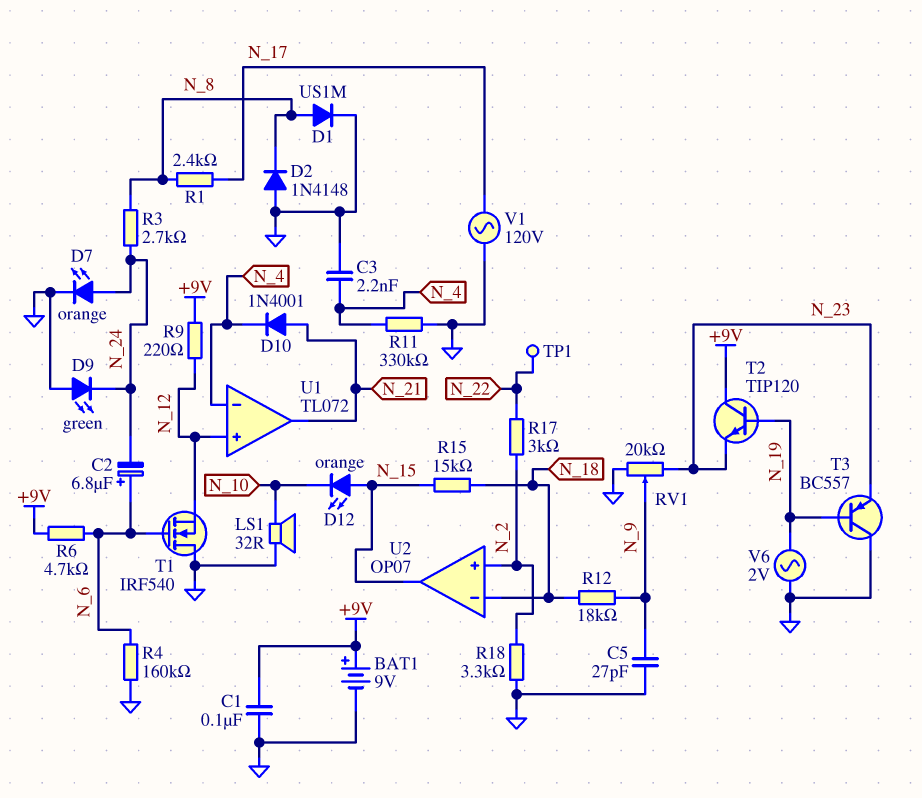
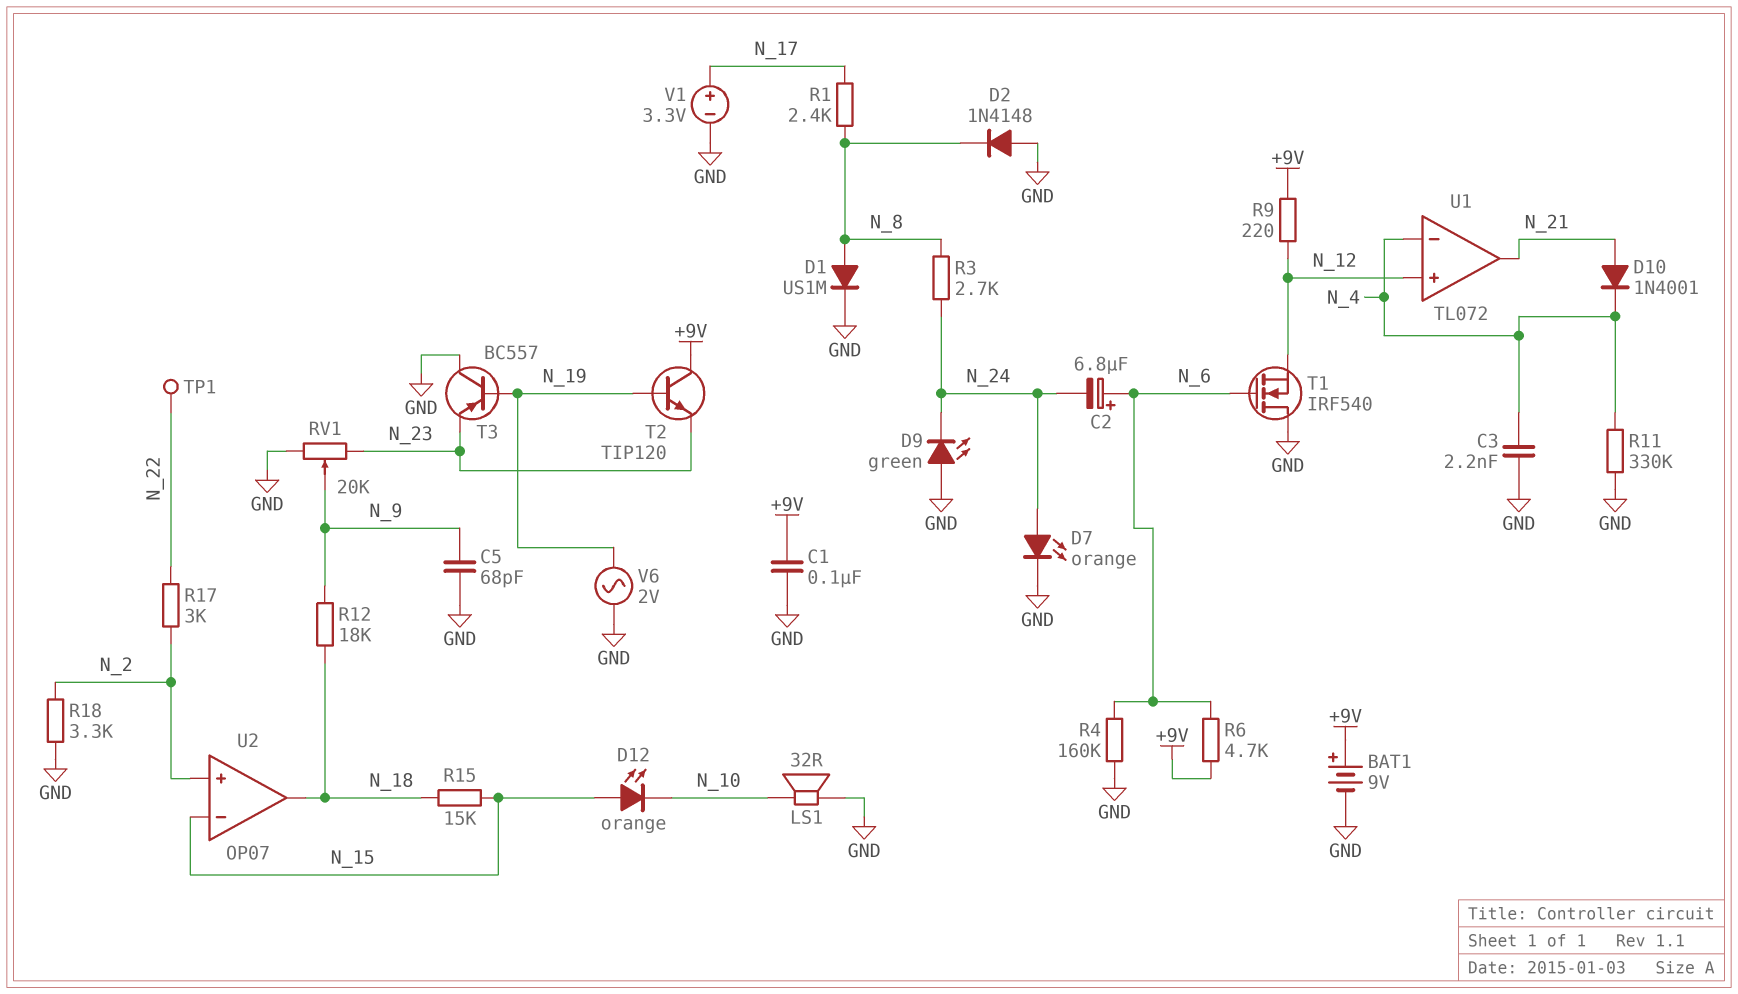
C5: 27pF (GND, N_9) -> 68pF (GND, N_9)
U2 pin in-: N_18 -> N_15
U2 pin out: N_15 -> N_18
V1: AC 120V (GND, N_17) -> 3.3V (plus N_17, minus GND)

